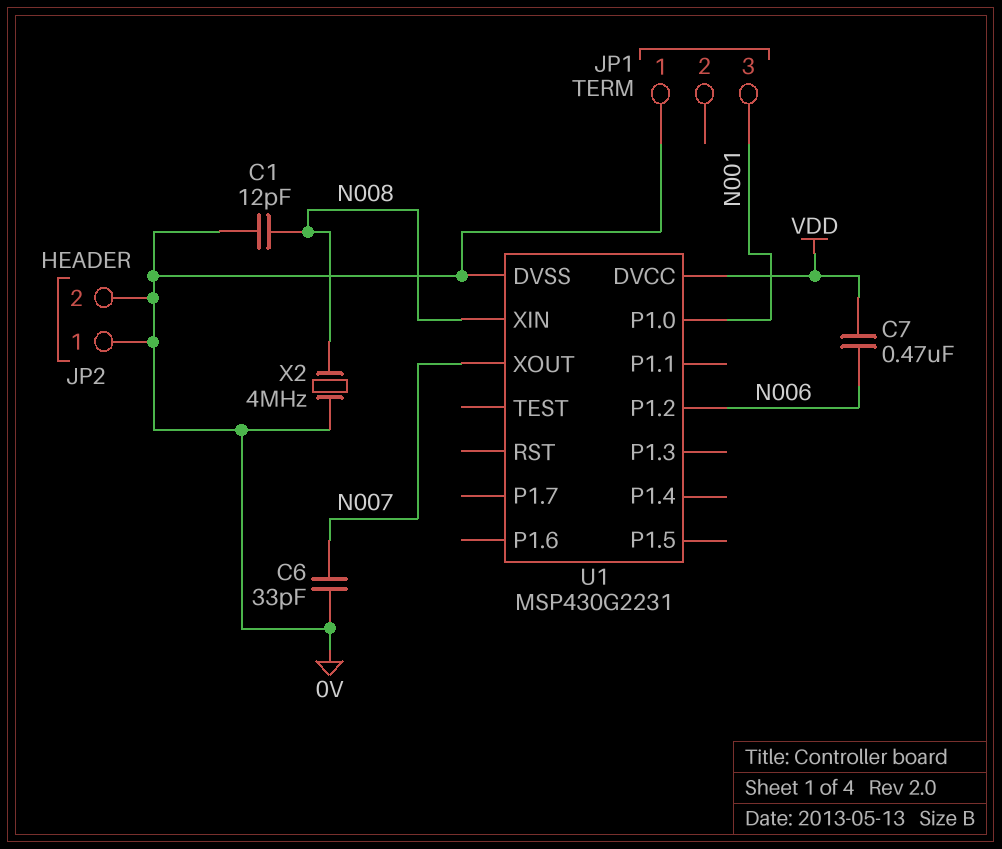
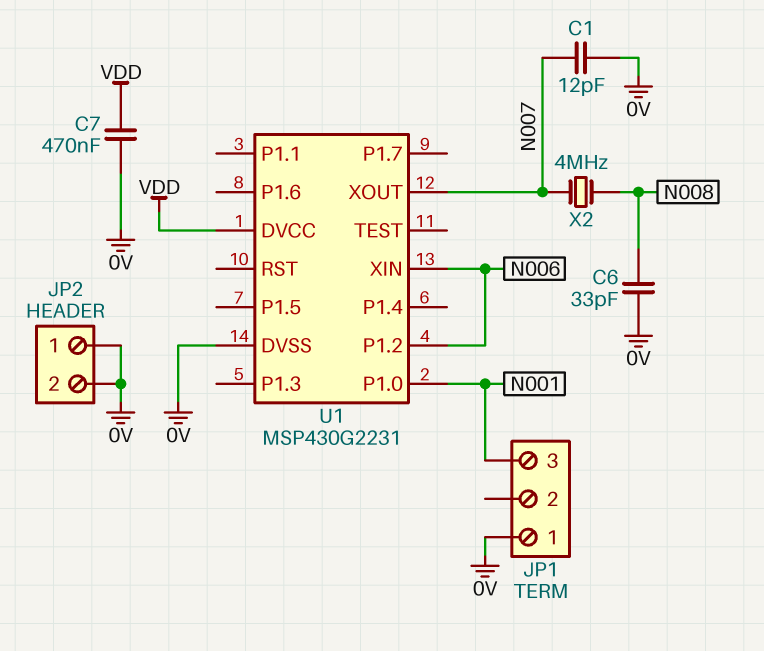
C1: 12pF (0V, N008) -> 12pF (0V, N007)
C6: 33pF (0V, N007) -> 33pF (0V, N008)
C7: 470nF (N006, VDD) -> 470nF (0V, VDD)
U1 pin XIN: N008 -> N006
X2: 4MHz (0V, N008) -> 4MHz (N007, N008)

